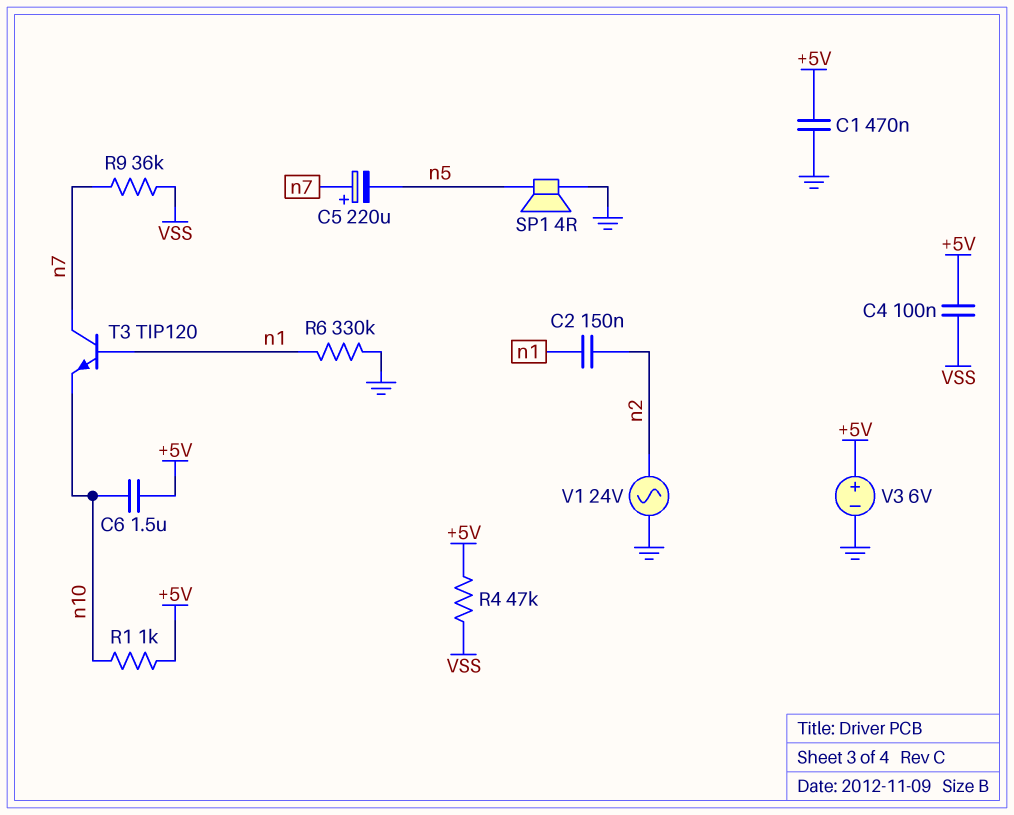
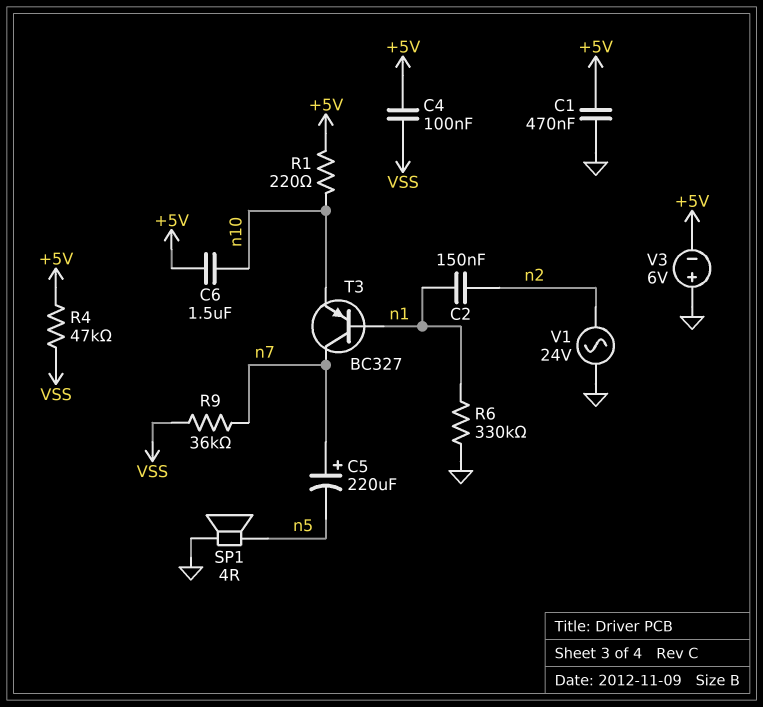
R1: 1k (+5V, n10) -> 220 (+5V, n10)
T3: NPN TIP120 (B n1, C n7, E n10) -> PNP BC327 (B n1, C n7, E n10)
V3: 6V (plus +5V, minus GND) -> 6V (plus GND, minus +5V)

